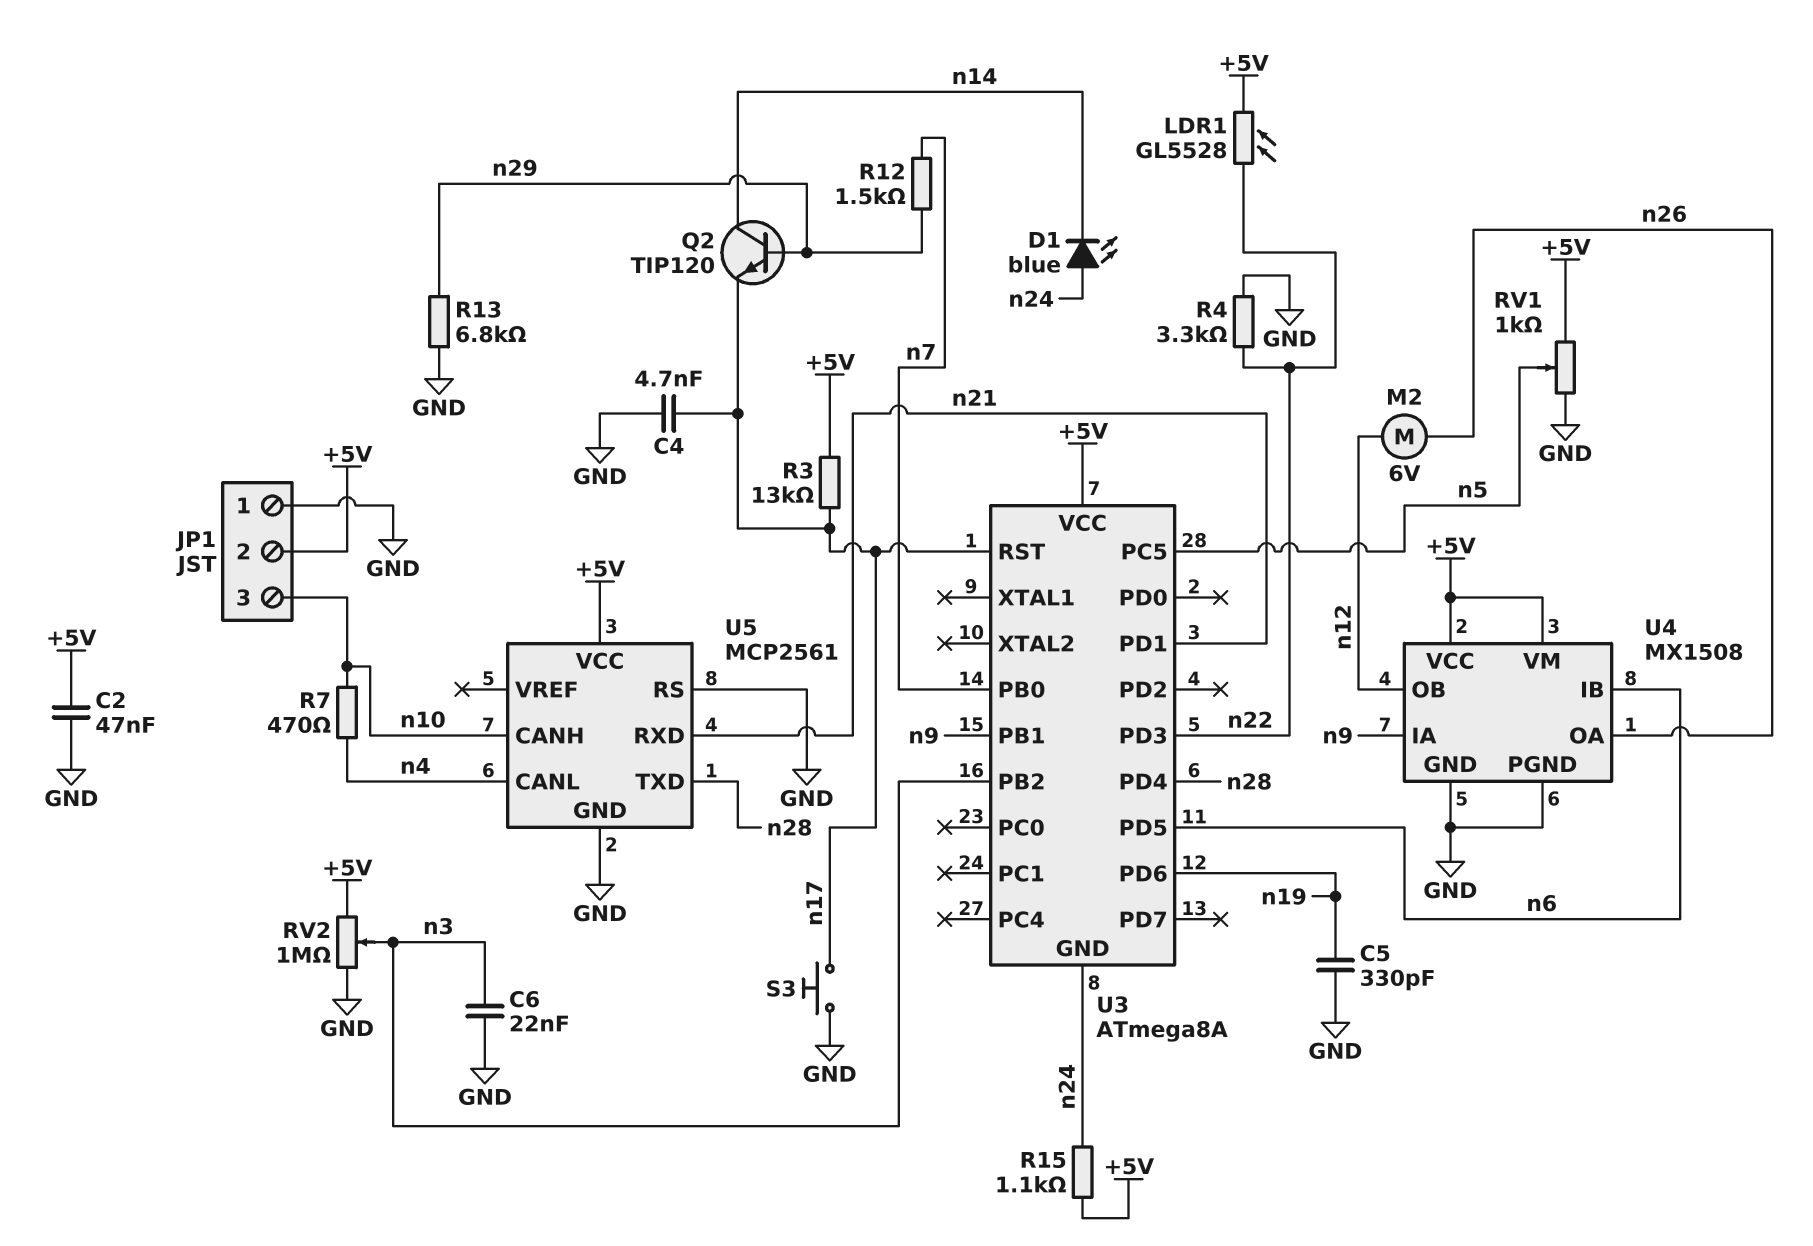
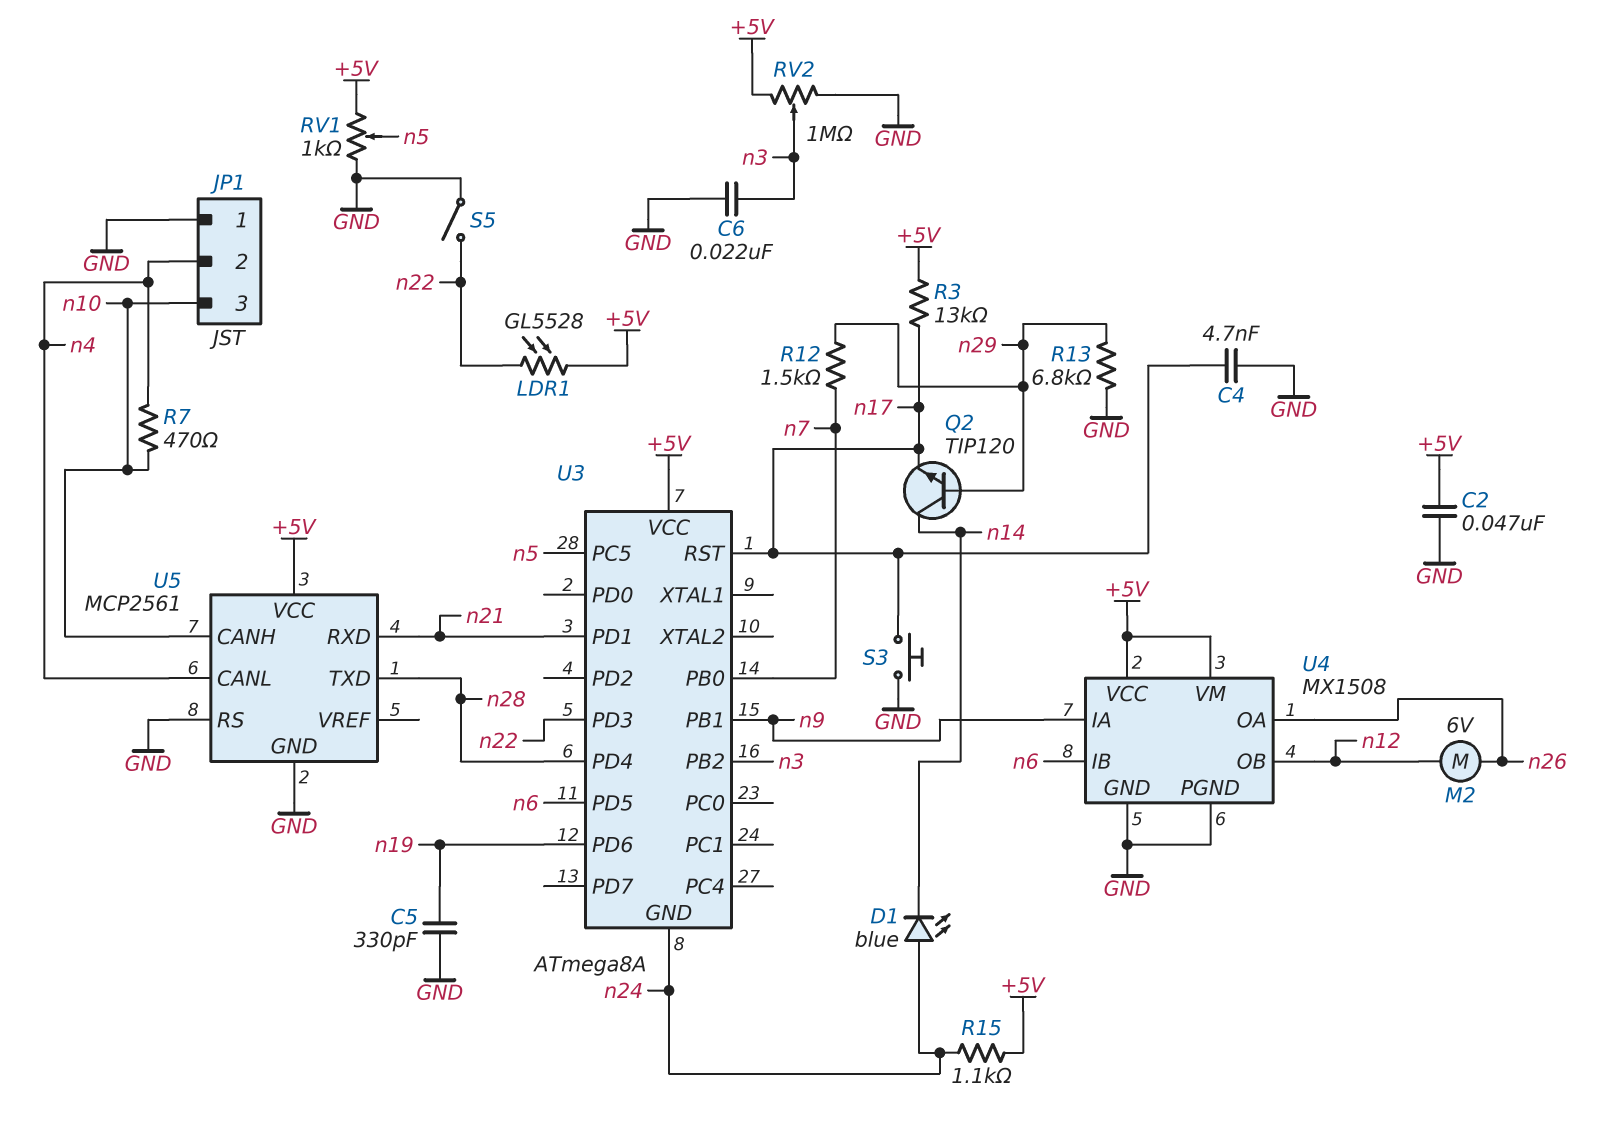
JP1 pin 2: +5V -> n4
R4: 3.3k (GND, n22) -> none
S5: none -> switch (GND, n22)

